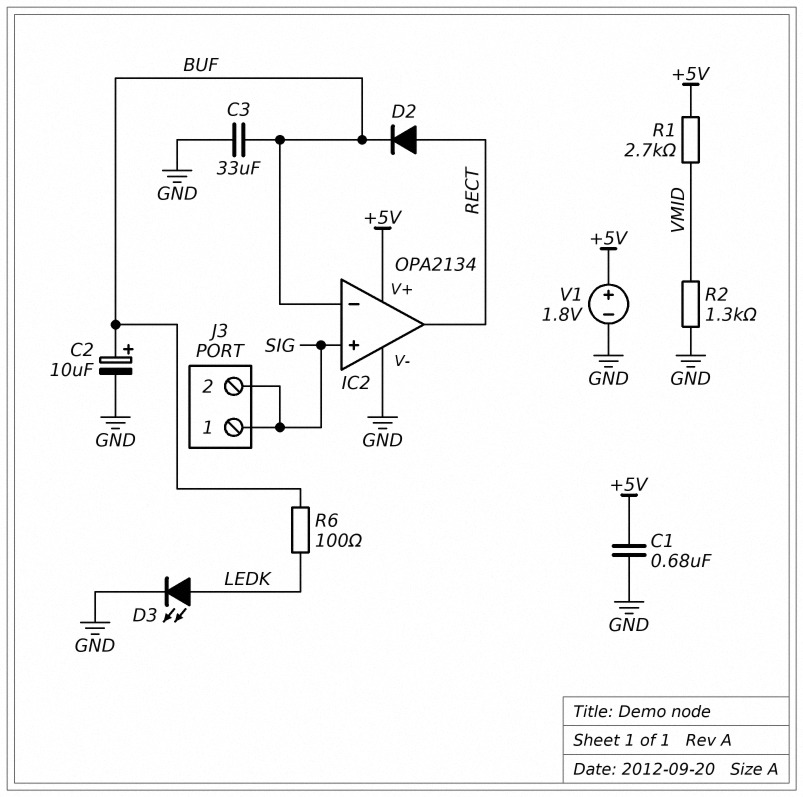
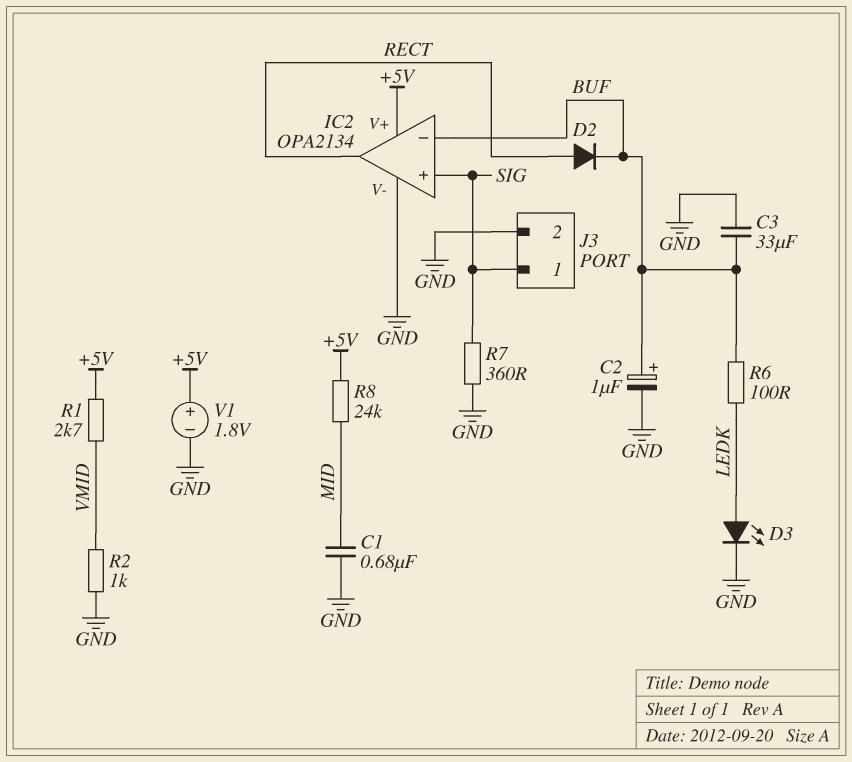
C1: 680nF (+5V, GND) -> 680nF (GND, MID)
C2: 10uF (plus BUF, minus GND) -> 1uF (plus BUF, minus GND)
J3 pin 2: SIG -> GND
R2: 1.3k (GND, VMID) -> 1k (GND, VMID)
R7: none -> 360 (GND, SIG)
R8: none -> 24k (+5V, MID)

